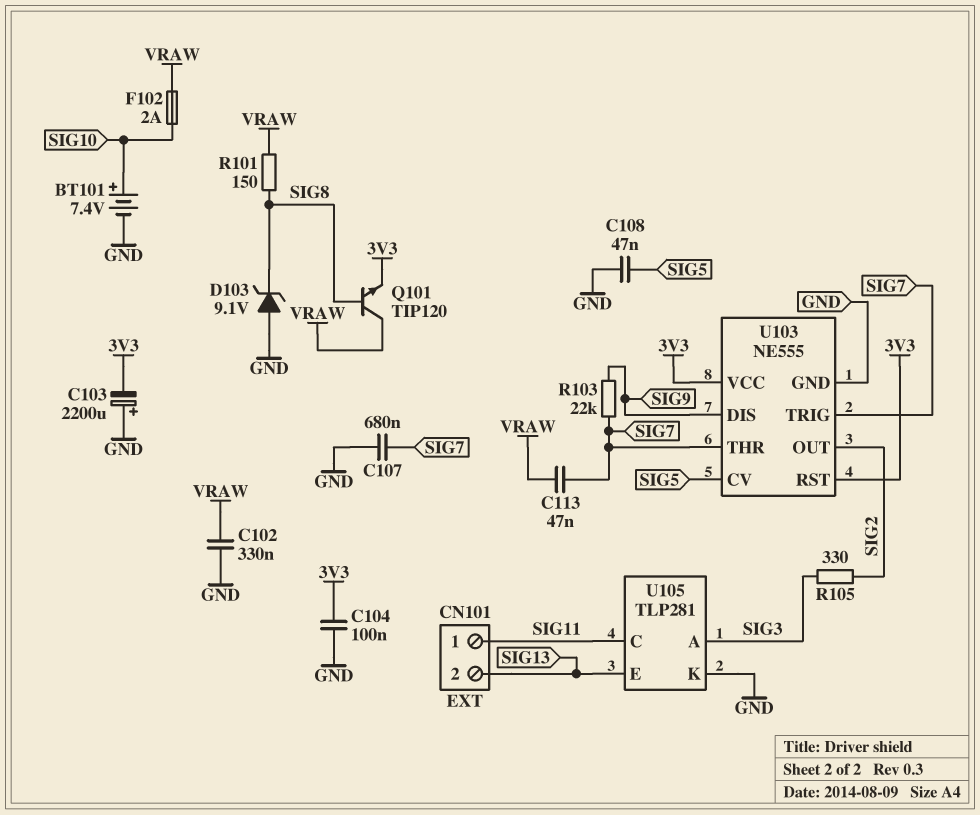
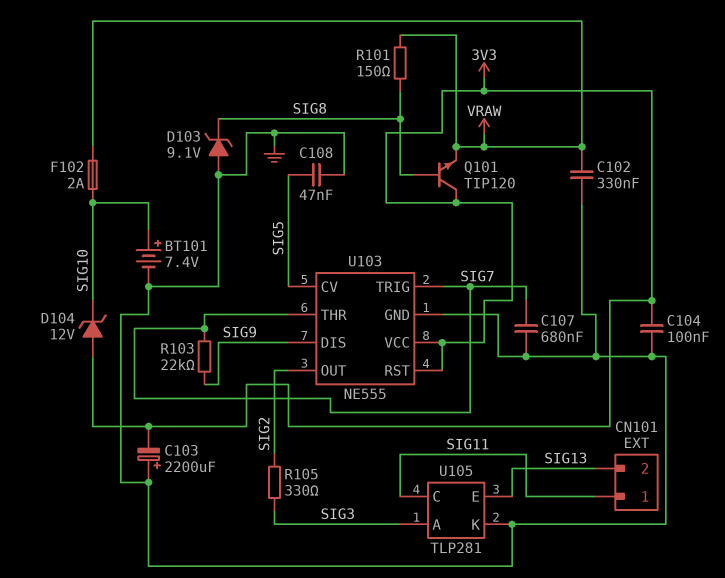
C113: 47nF (SIG7, VRAW) -> none
D104: none -> zener 12V (A 3V3, K SIG10)
Q101: NPN TIP120 (B SIG8, C VRAW, E 3V3) -> NPN TIP120 (B SIG8, C 3V3, E VRAW)

